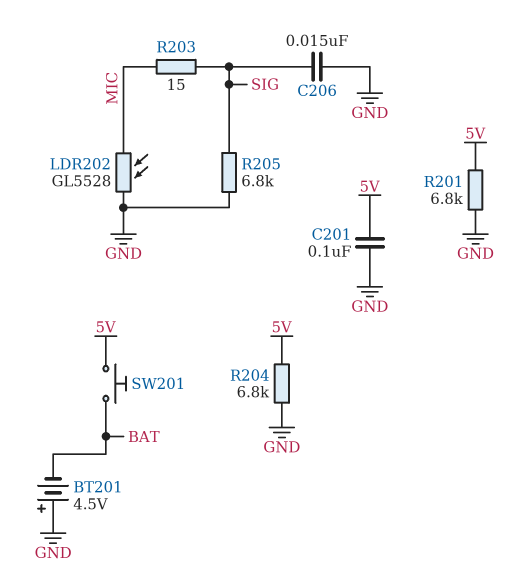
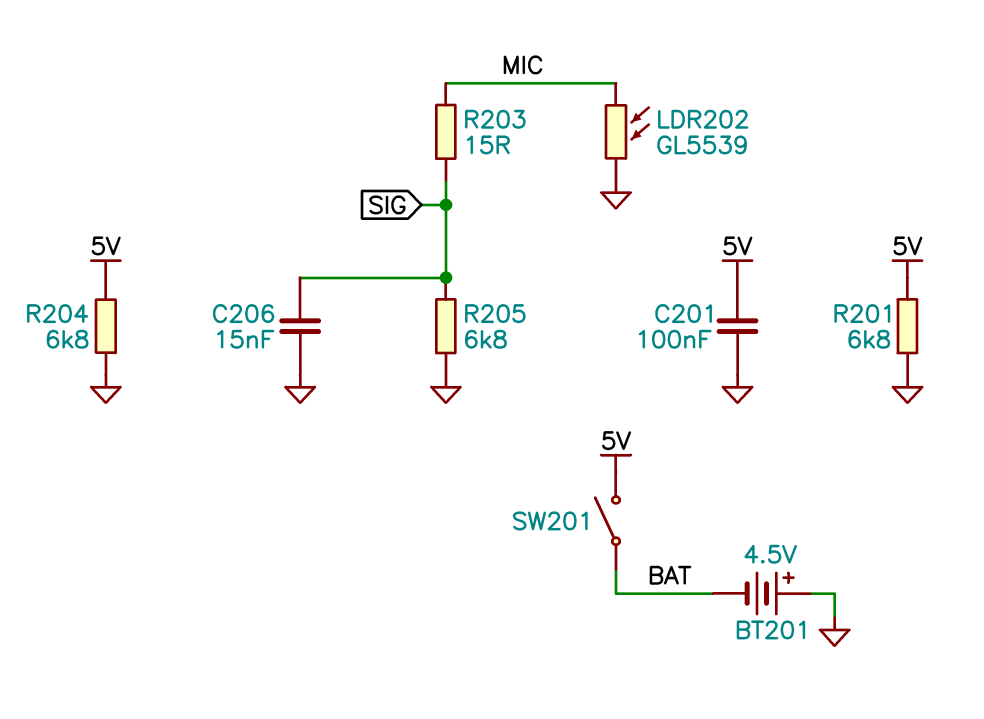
LDR202: GL5528 (GND, MIC) -> GL5539 (GND, MIC)
SW201: button (5V, BAT) -> switch (5V, BAT)

